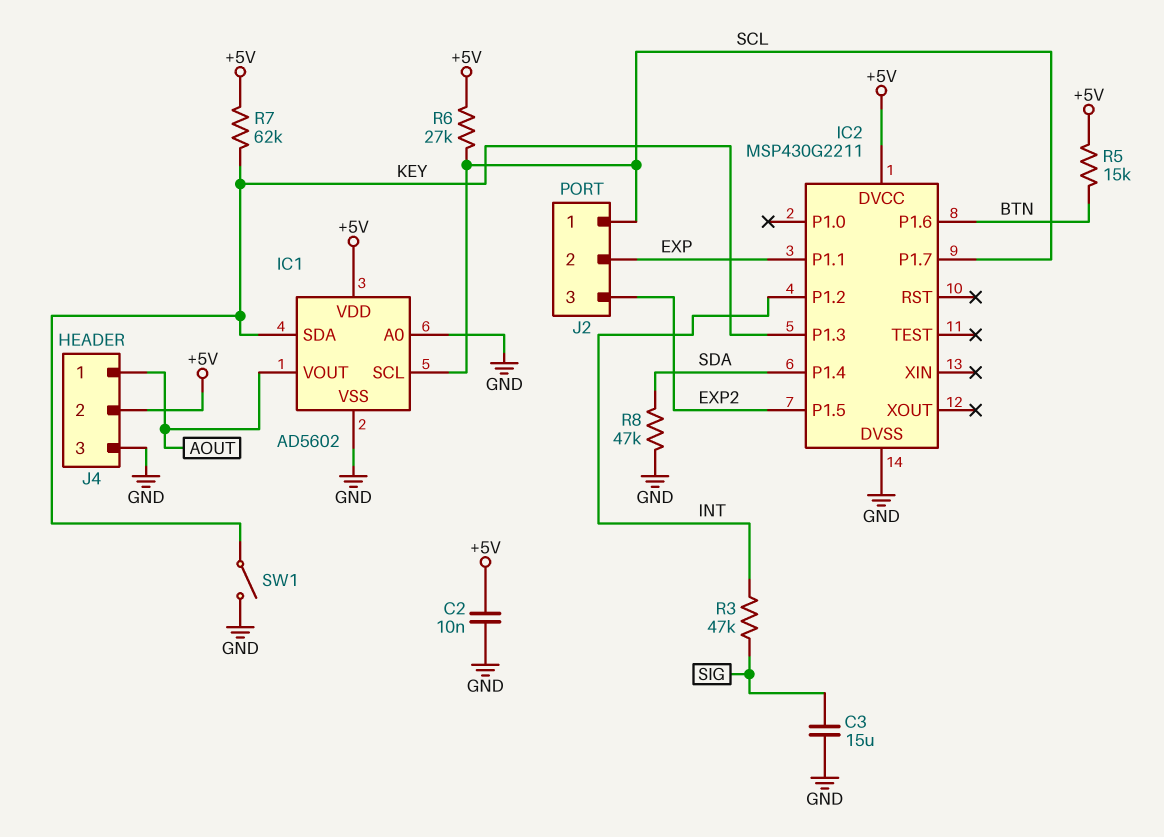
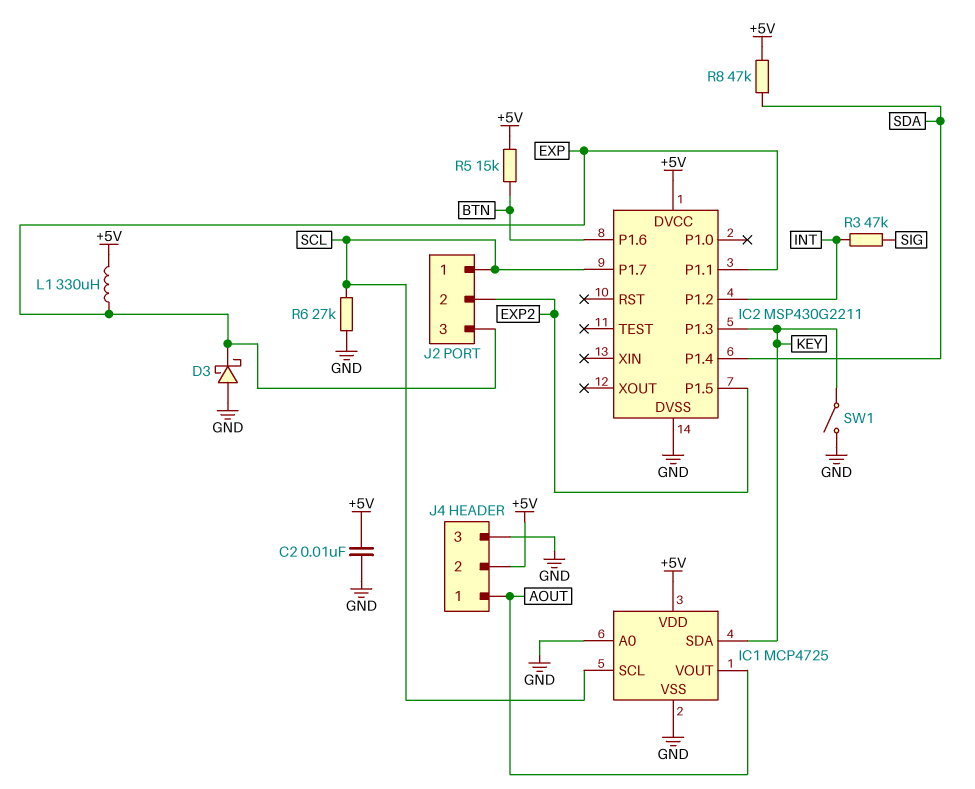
C3: 15uF (GND, SIG) -> none
D3: none -> schottky (A GND, K EXP)
IC1: AD5602 -> MCP4725
J2 pin 2: EXP -> EXP2
J2 pin 3: EXP2 -> EXP
L1: none -> 330uH (+5V, EXP)
R6: 27k (+5V, SCL) -> 27k (GND, SCL)
R7: 62k (+5V, KEY) -> none
R8: 47k (GND, SDA) -> 47k (+5V, SDA)

